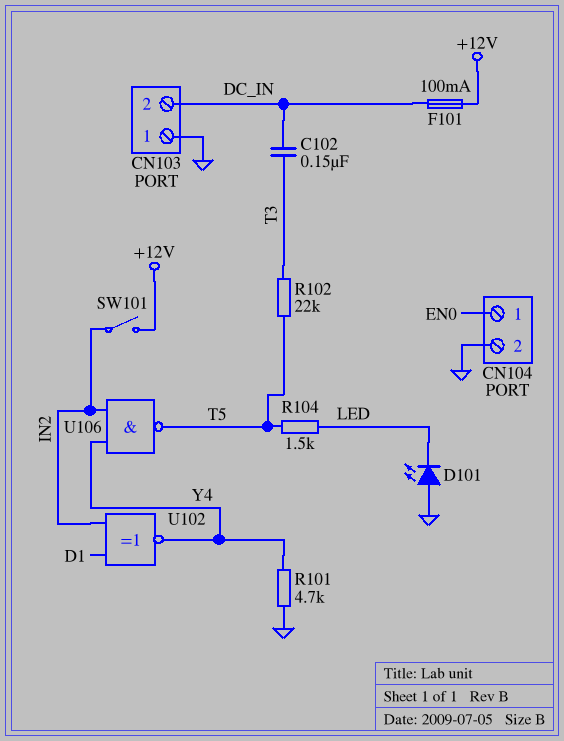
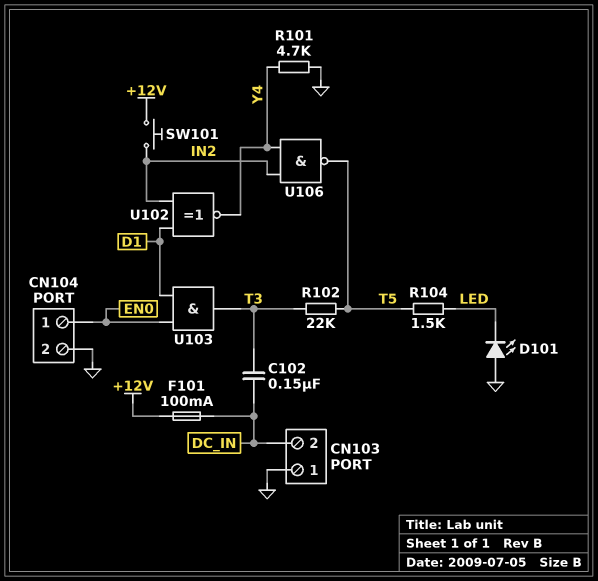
SW101: switch (+12V, IN2) -> button (+12V, IN2)
U103: none -> AND (in D1, in EN0, out T3)

